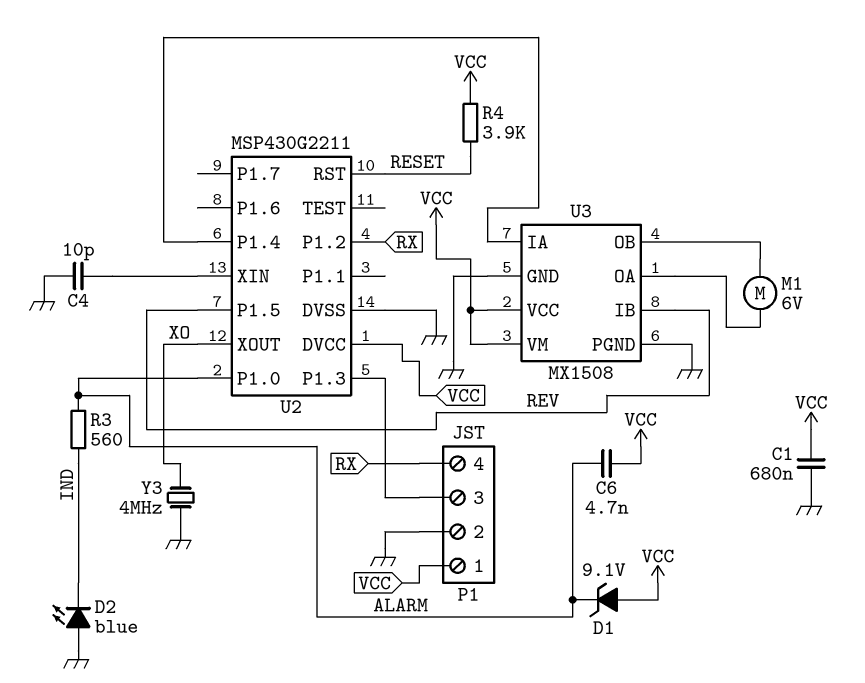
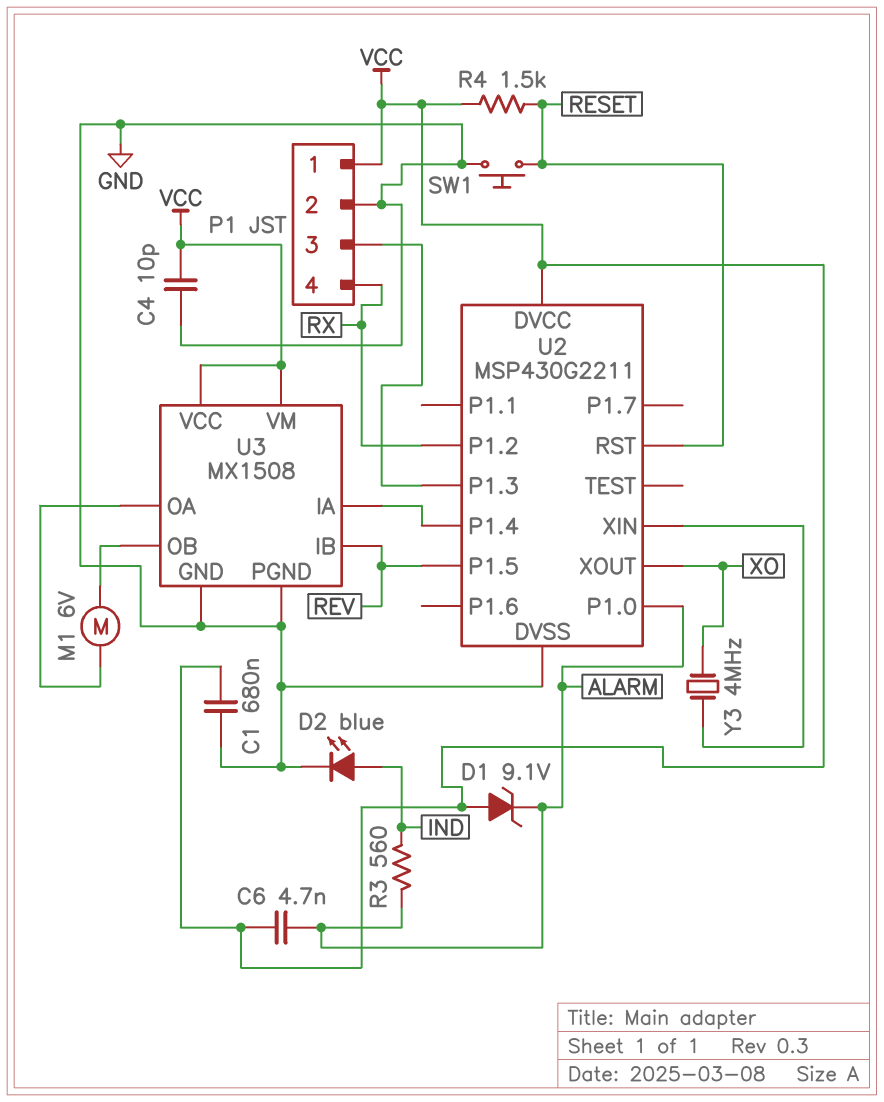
C4: 10pF (GND, U2/XIN) -> 10pF (GND, VCC)
D2: LED blue (A GND, K IND) -> LED blue (A IND, K GND)
R4: 3.9k (RESET, VCC) -> 1.5k (RESET, VCC)
SW1: none -> button (GND, RESET)
Y3: 4MHz (GND, XO) -> 4MHz (U2/XIN, XO)

